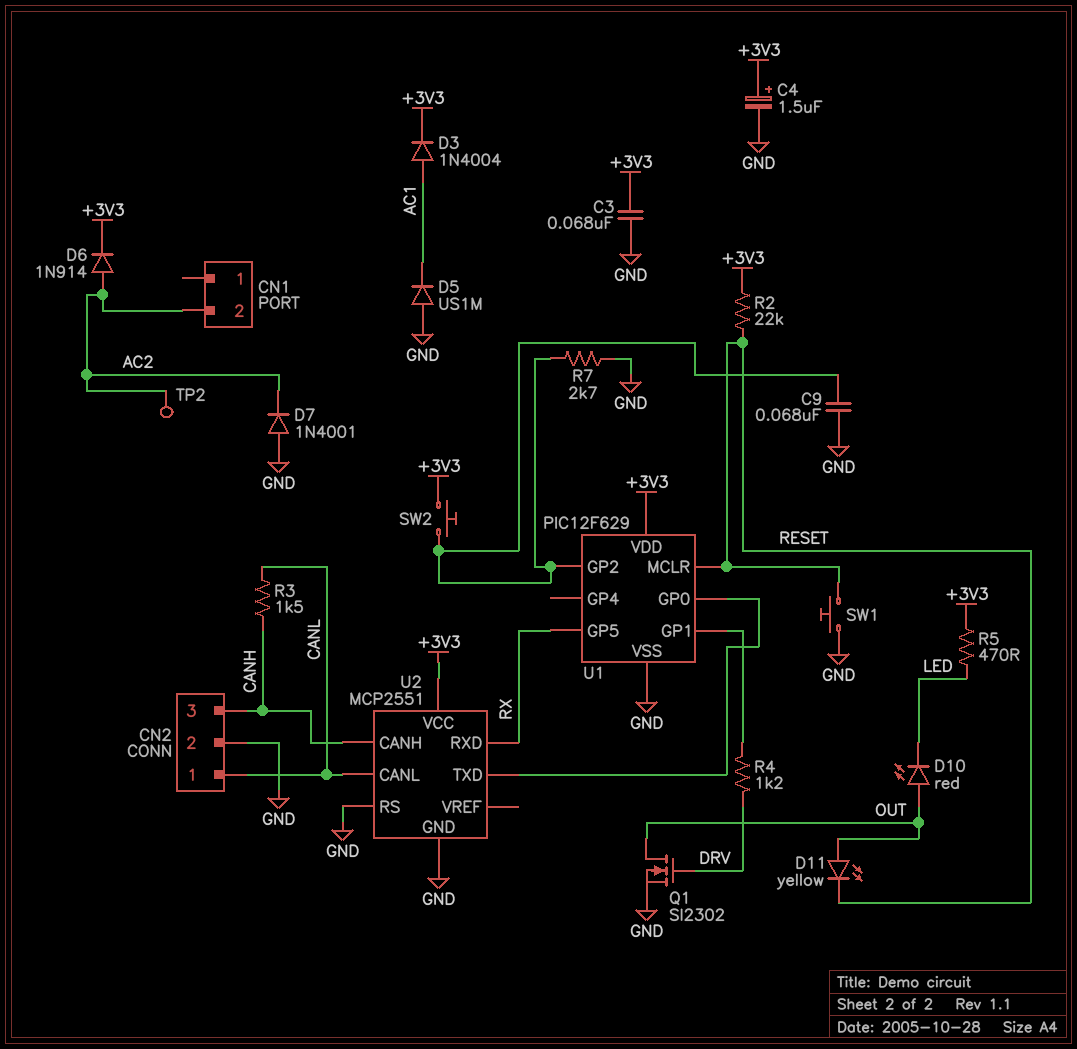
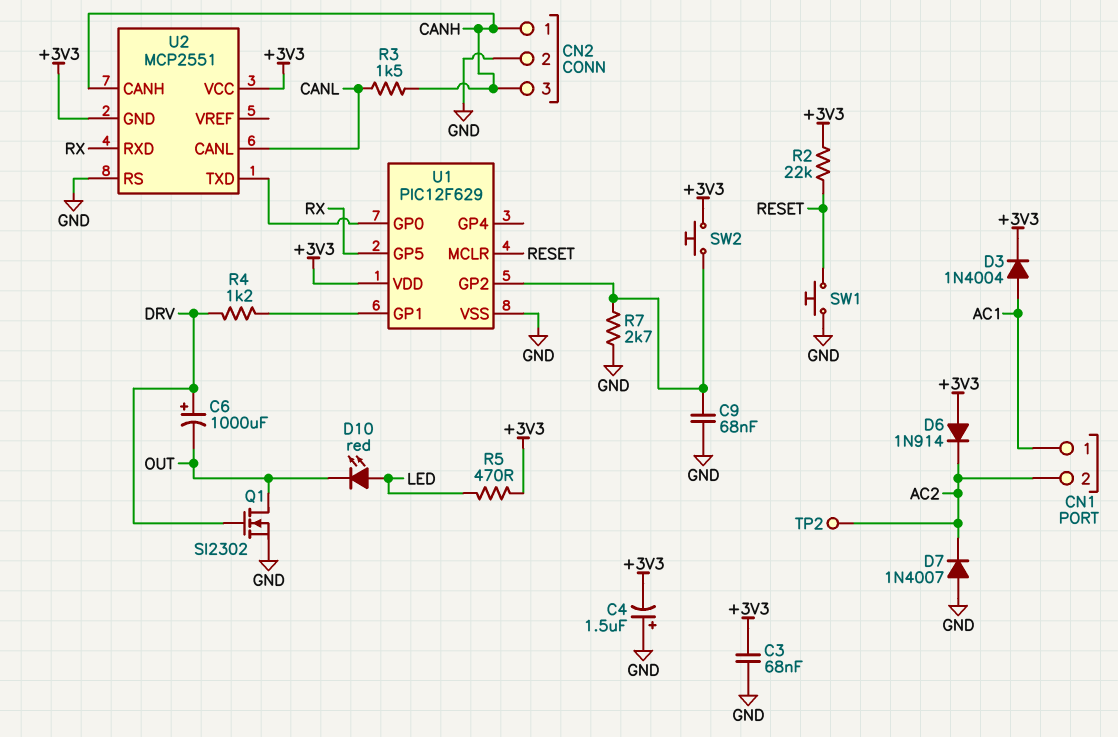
C4: 1.5uF (plus +3V3, minus GND) -> 1.5uF (plus GND, minus +3V3)
C6: none -> 1000uF (plus DRV, minus OUT)
CN1 pin 1: none -> AC1
CN2 pin 1: CANL -> CANH
D5: diode US1M (A GND, K AC1) -> none
D6: diode 1N914 (A AC2, K +3V3) -> diode 1N914 (A +3V3, K AC2)
D7: diode 1N4001 (A GND, K AC2) -> diode 1N4007 (A GND, K AC2)
D10: LED red (A OUT, K LED) -> LED red (A LED, K OUT)
D11: LED yellow (A OUT, K RESET) -> none
U2 pin GND: GND -> +3V3

